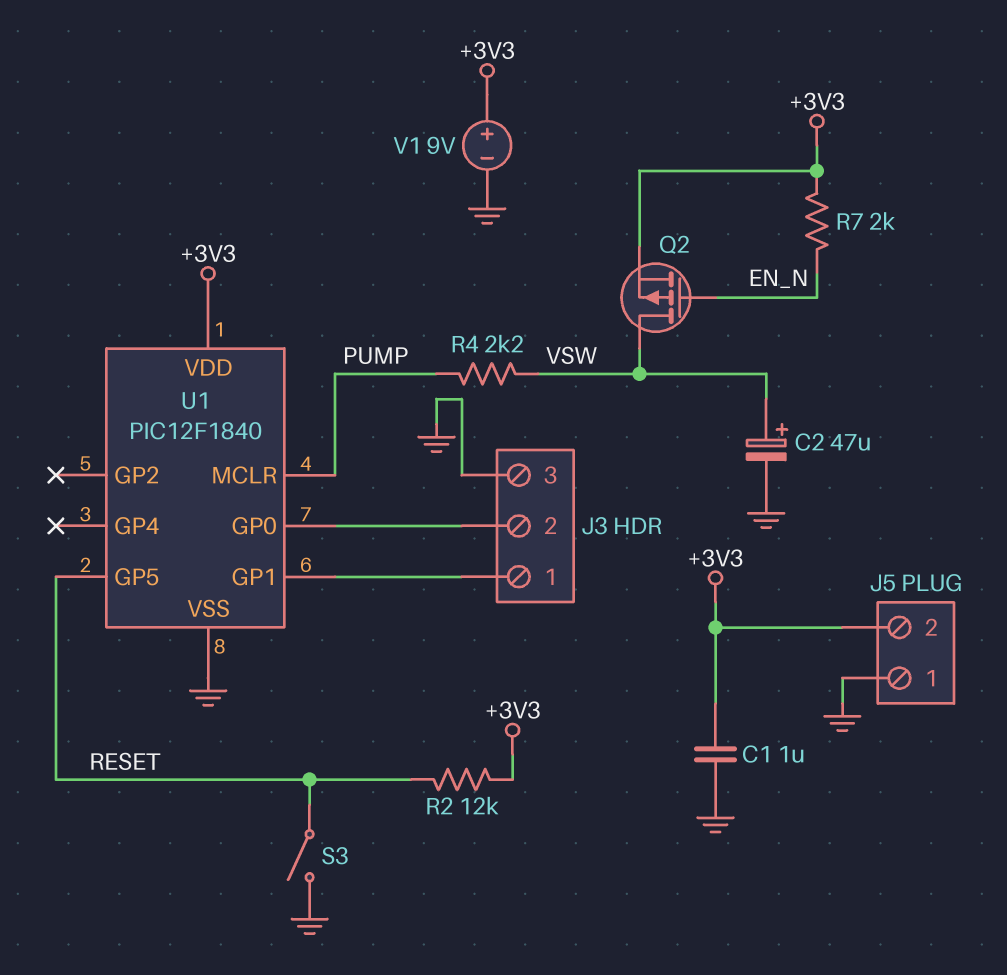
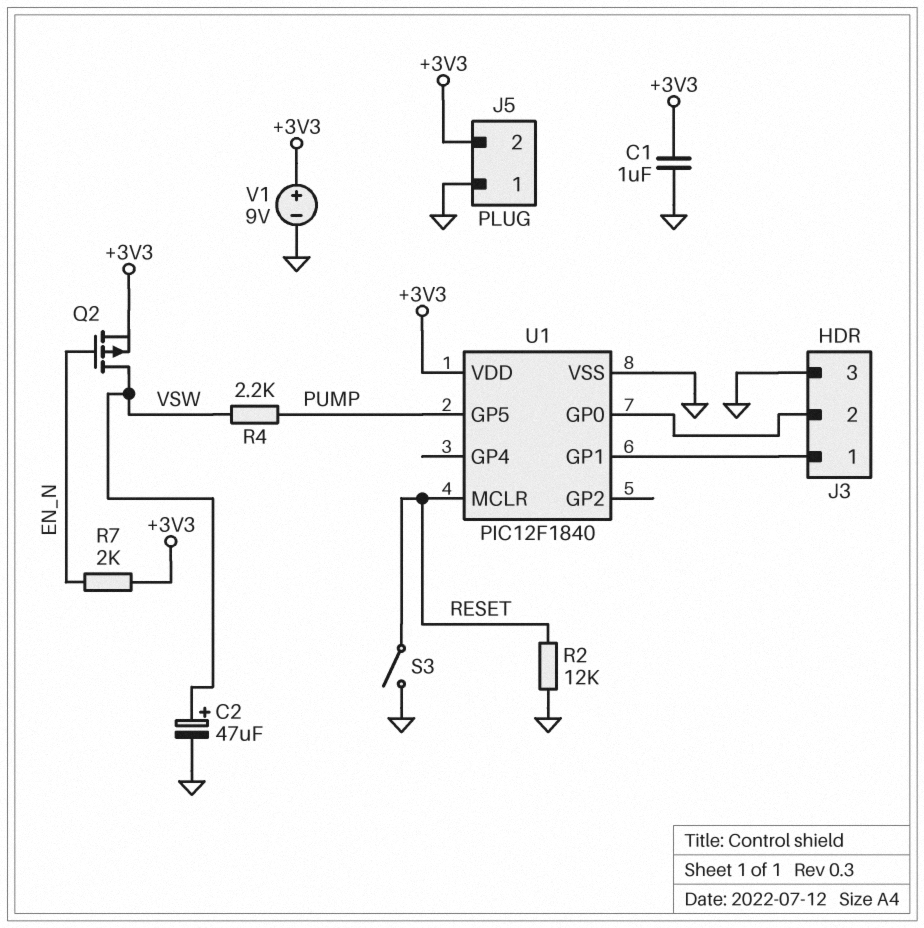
R2: 12k (+3V3, RESET) -> 12k (GND, RESET)
U1 pin GP5: RESET -> PUMP
U1 pin MCLR: PUMP -> RESET

